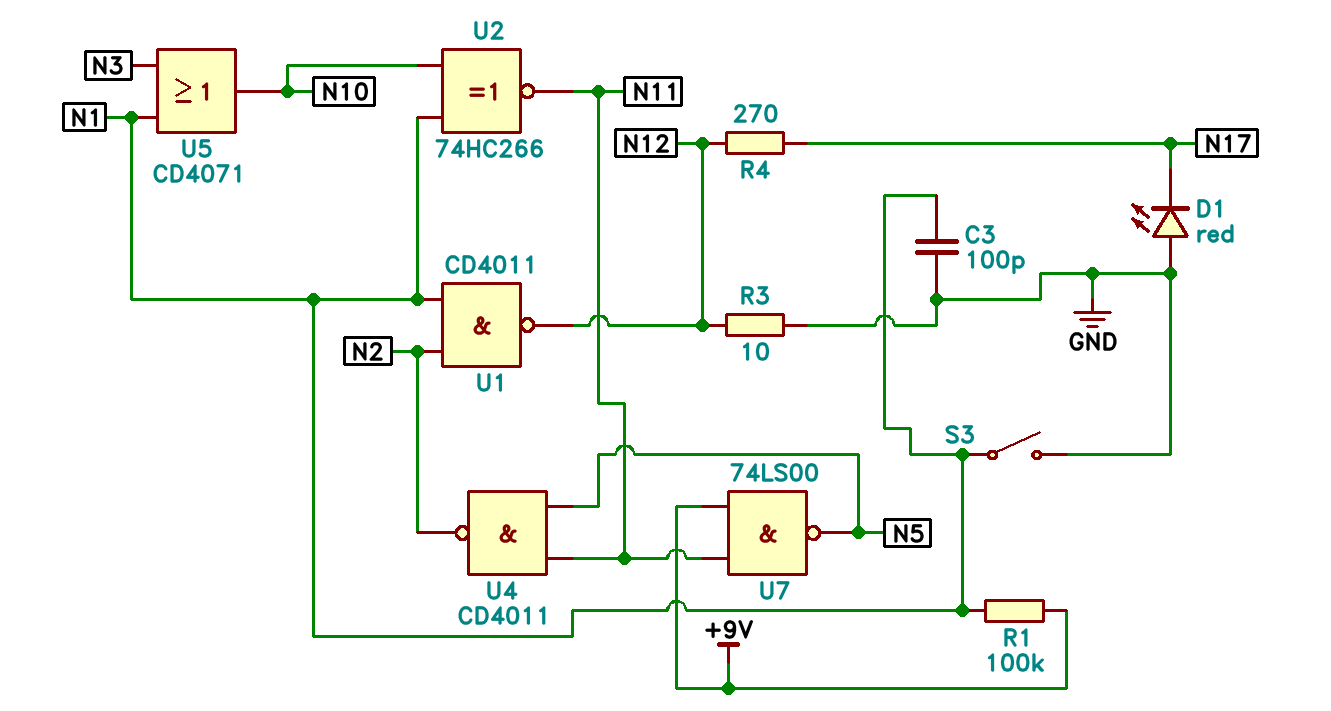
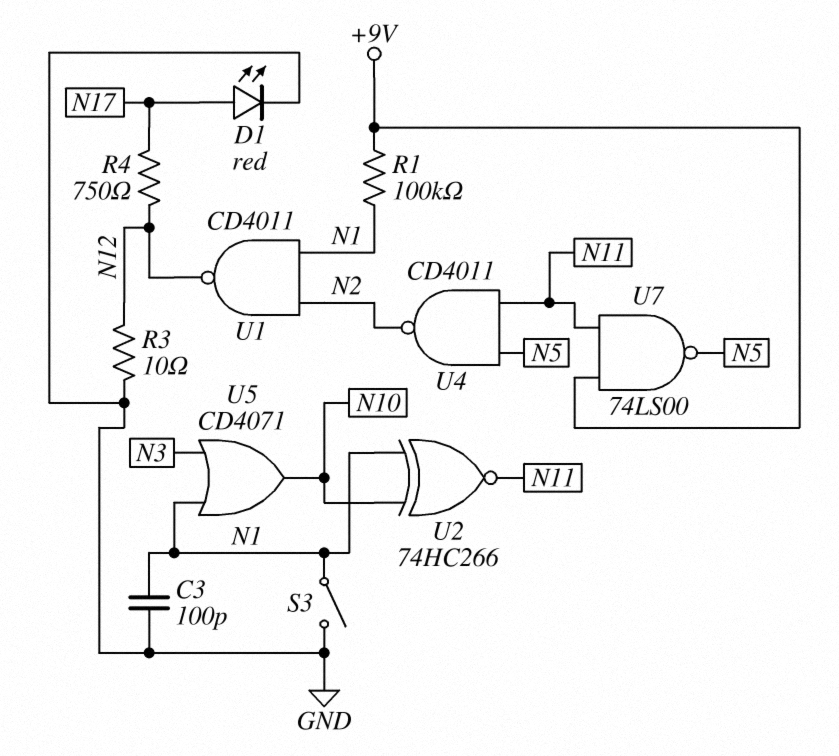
D1: LED red (A GND, K N17) -> LED red (A N17, K GND)
R4: 270 (N12, N17) -> 750 (N12, N17)

